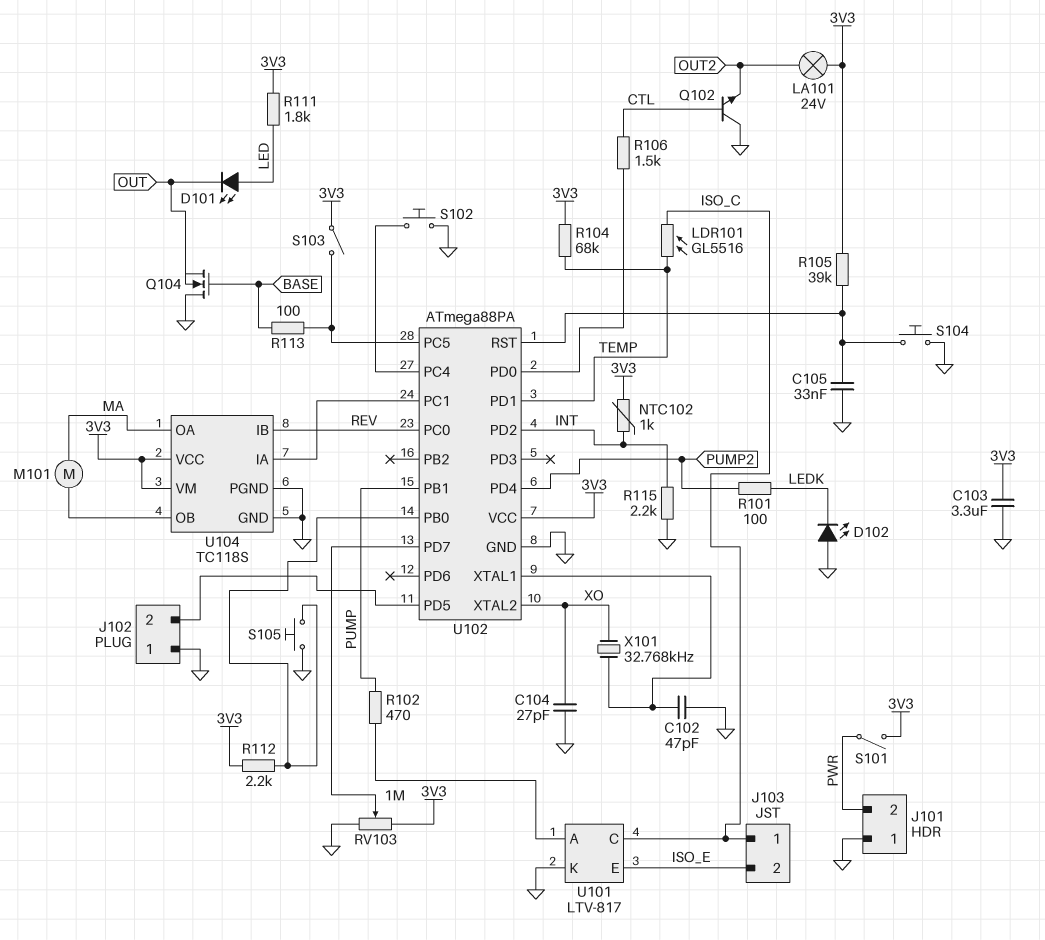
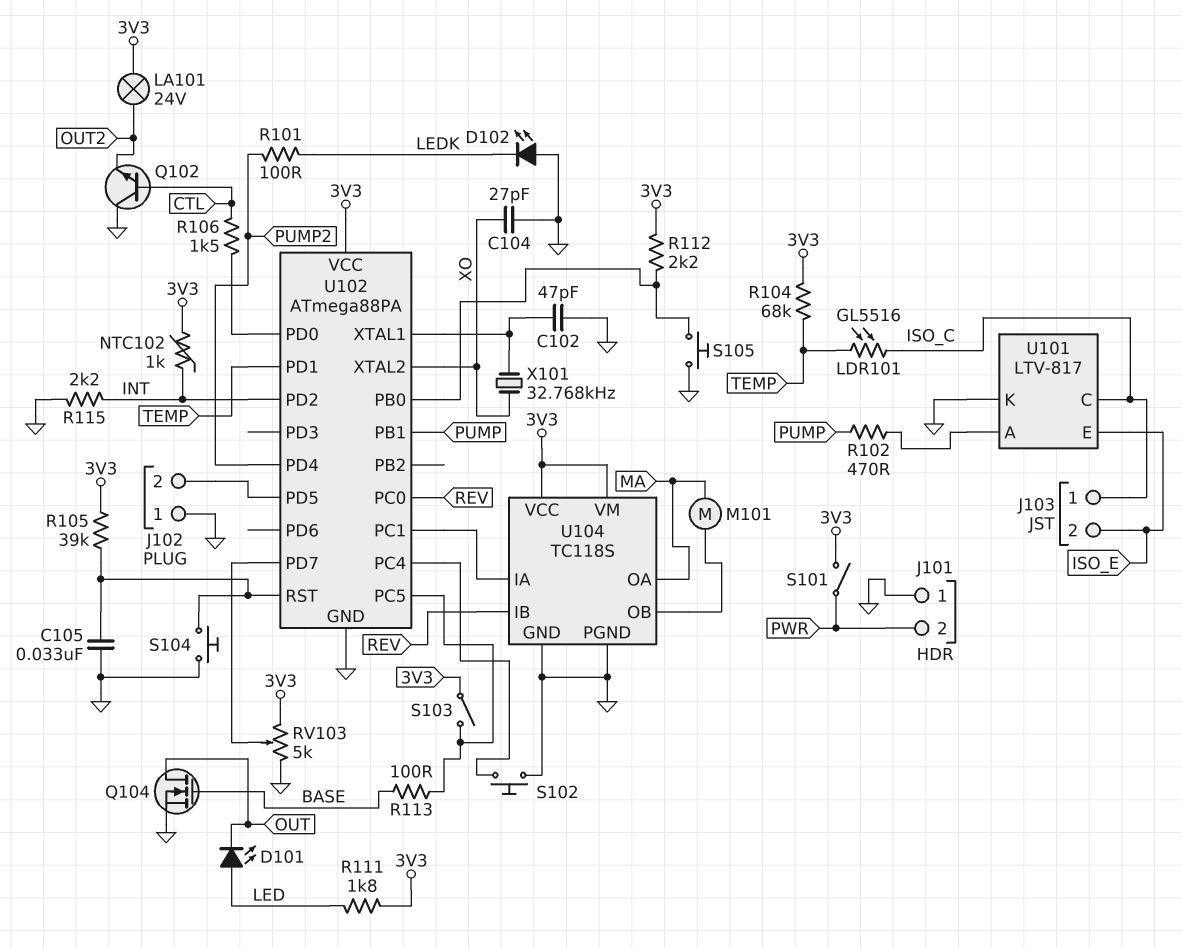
C103: 3.3uF (3V3, GND) -> none
Q104: NMOS (G BASE, D GND, S OUT) -> NMOS (G BASE, D OUT, S GND)
RV103: 1M (3V3, GND, wiper U102/PD7) -> 5k (3V3, GND, wiper U102/PD7)

